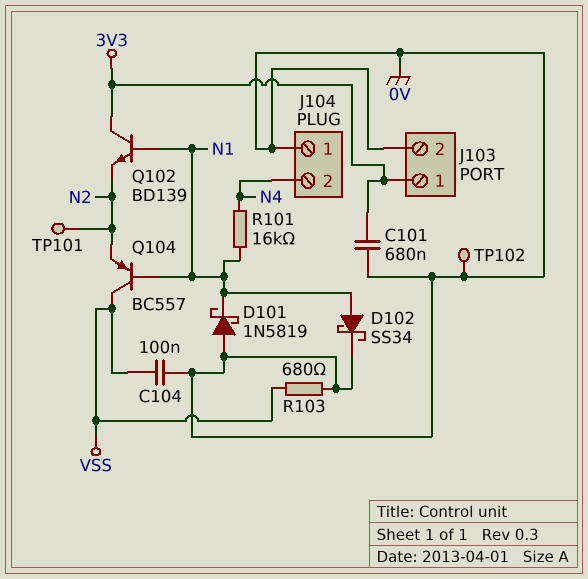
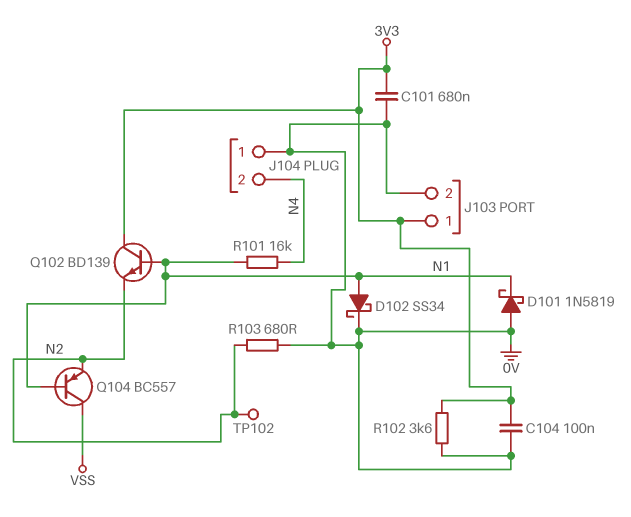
C104: 100nF (0V, VSS) -> 100nF (0V, 3V3)
R102: none -> 3.6k (0V, 3V3)
R103: 680 (0V, VSS) -> 680 (0V, N2)
TP101: test point (N2) -> none
TP102: test point (0V) -> test point (N2)

